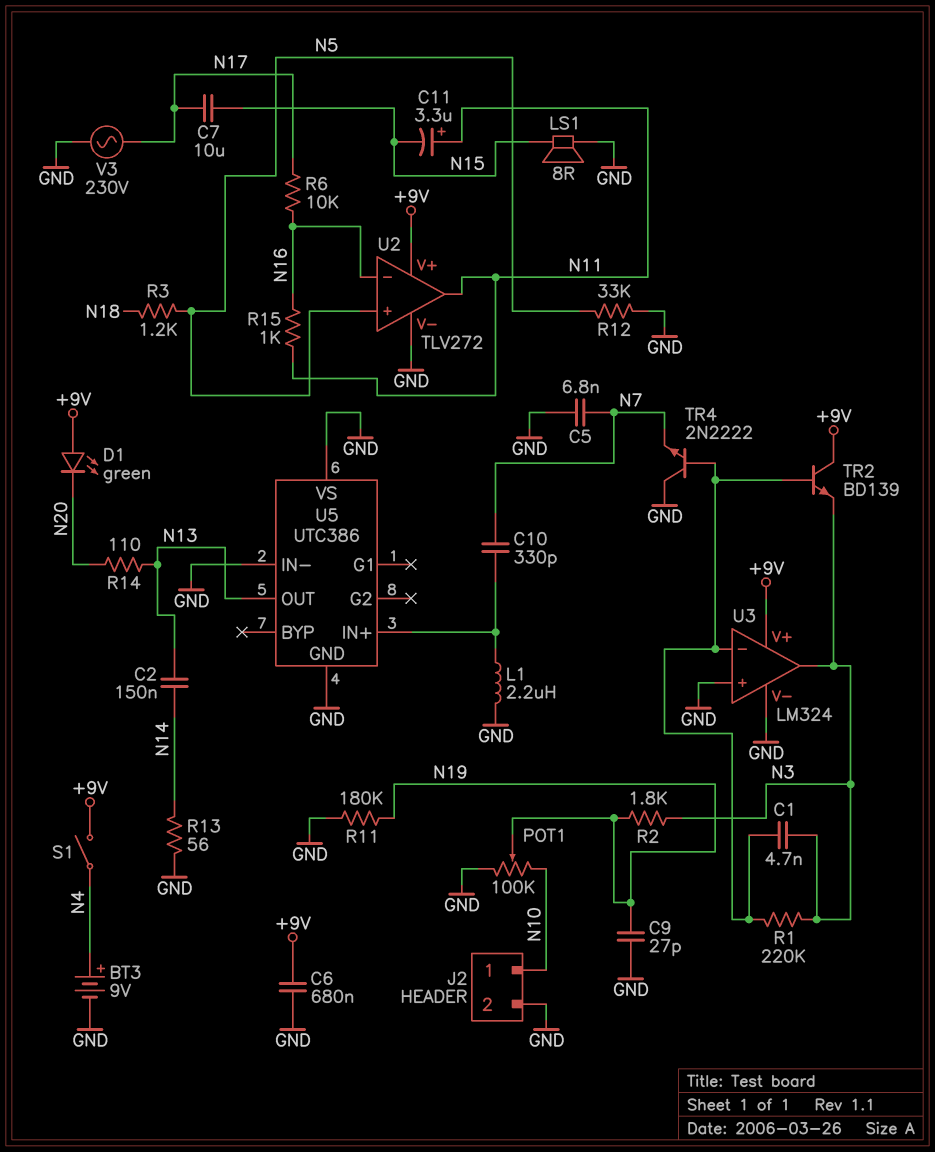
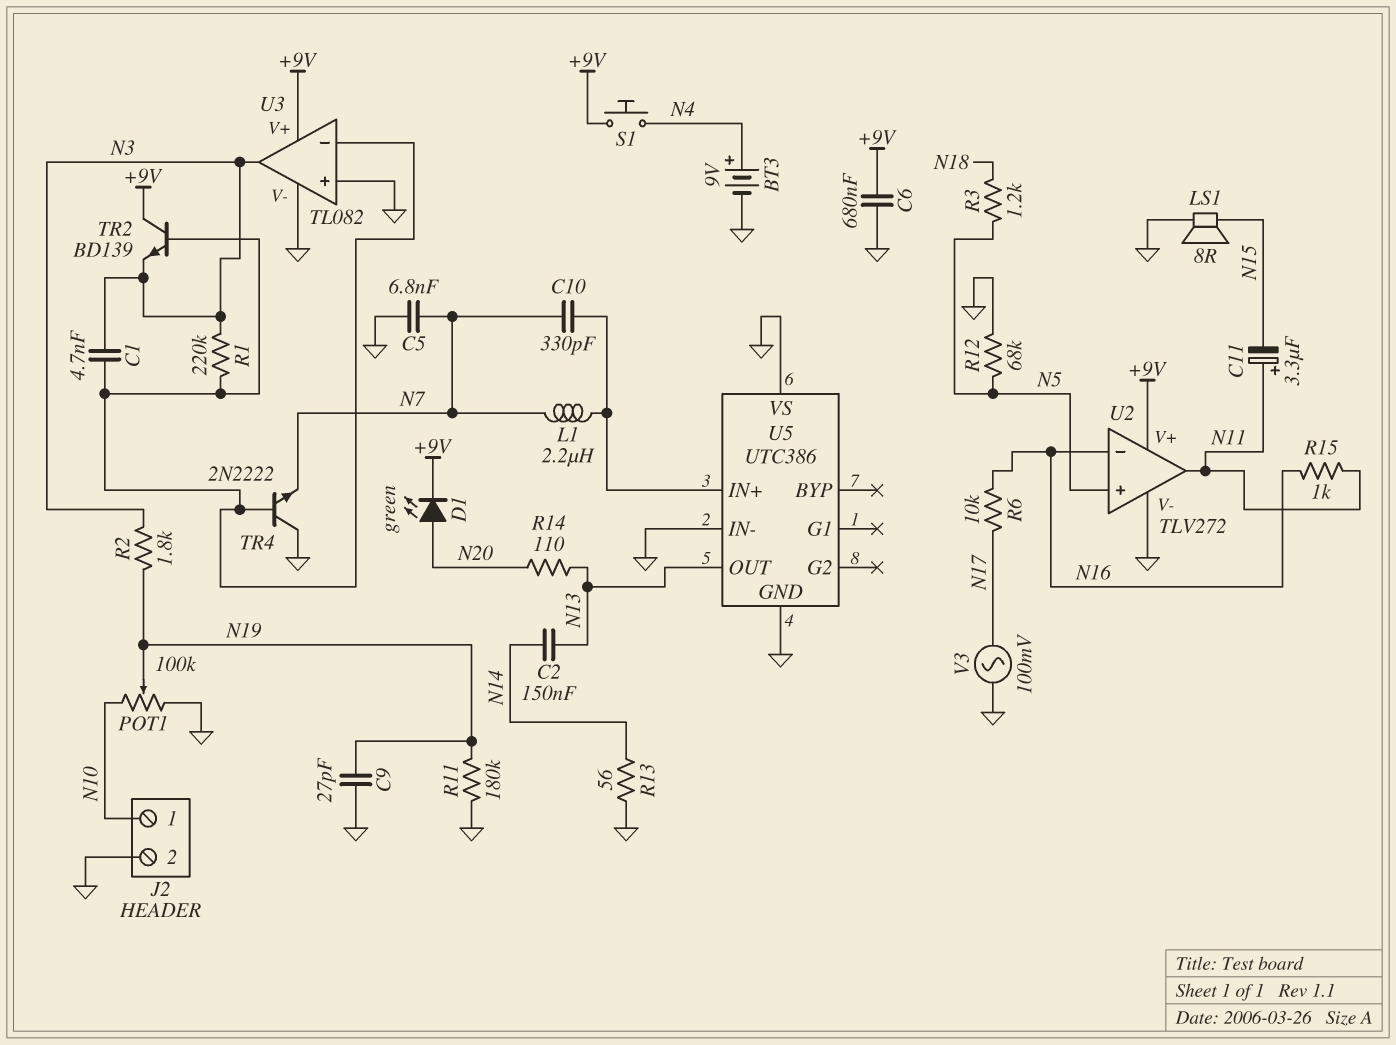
C7: 10uF (N15, N17) -> none
D1: LED green (A +9V, K N20) -> LED green (A N20, K +9V)
L1: 2.2uH (GND, U5/IN+) -> 2.2uH (N7, U5/IN+)
R12: 33k (GND, N5) -> 68k (GND, N5)
S1: switch (+9V, N4) -> button (+9V, N4)
U3: LM324 -> TL082
V3: AC 230V (GND, N17) -> AC 100mV (GND, N17)

